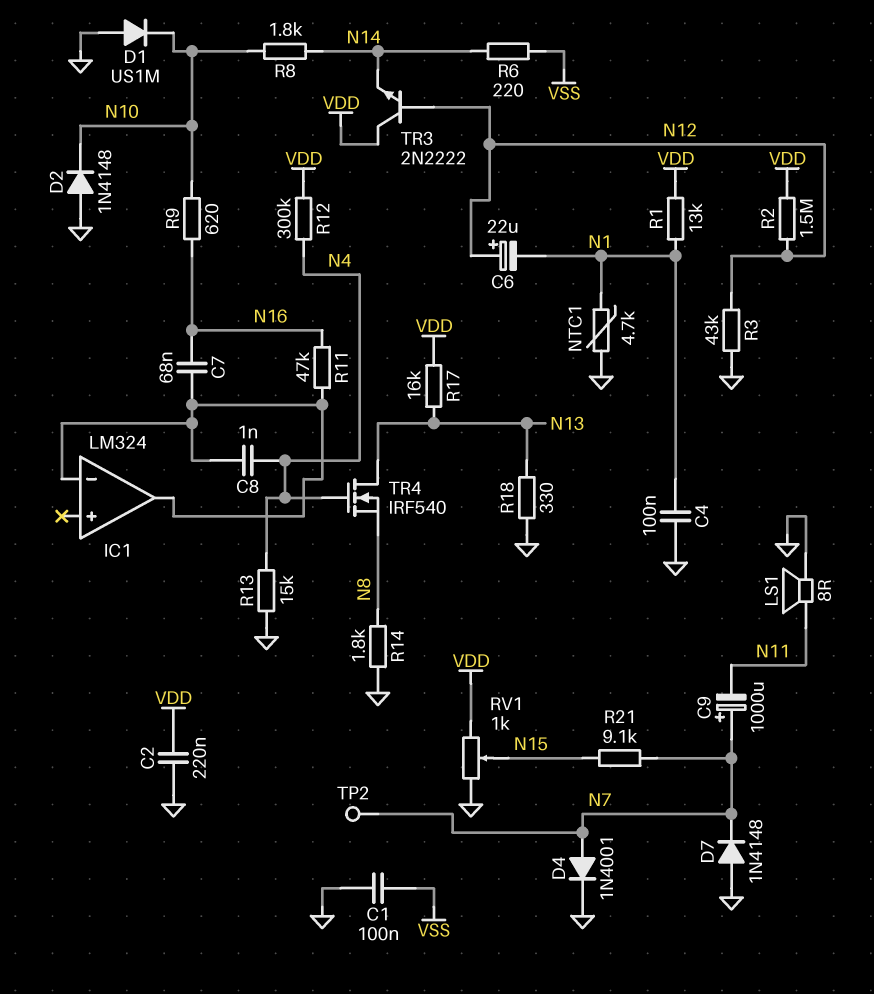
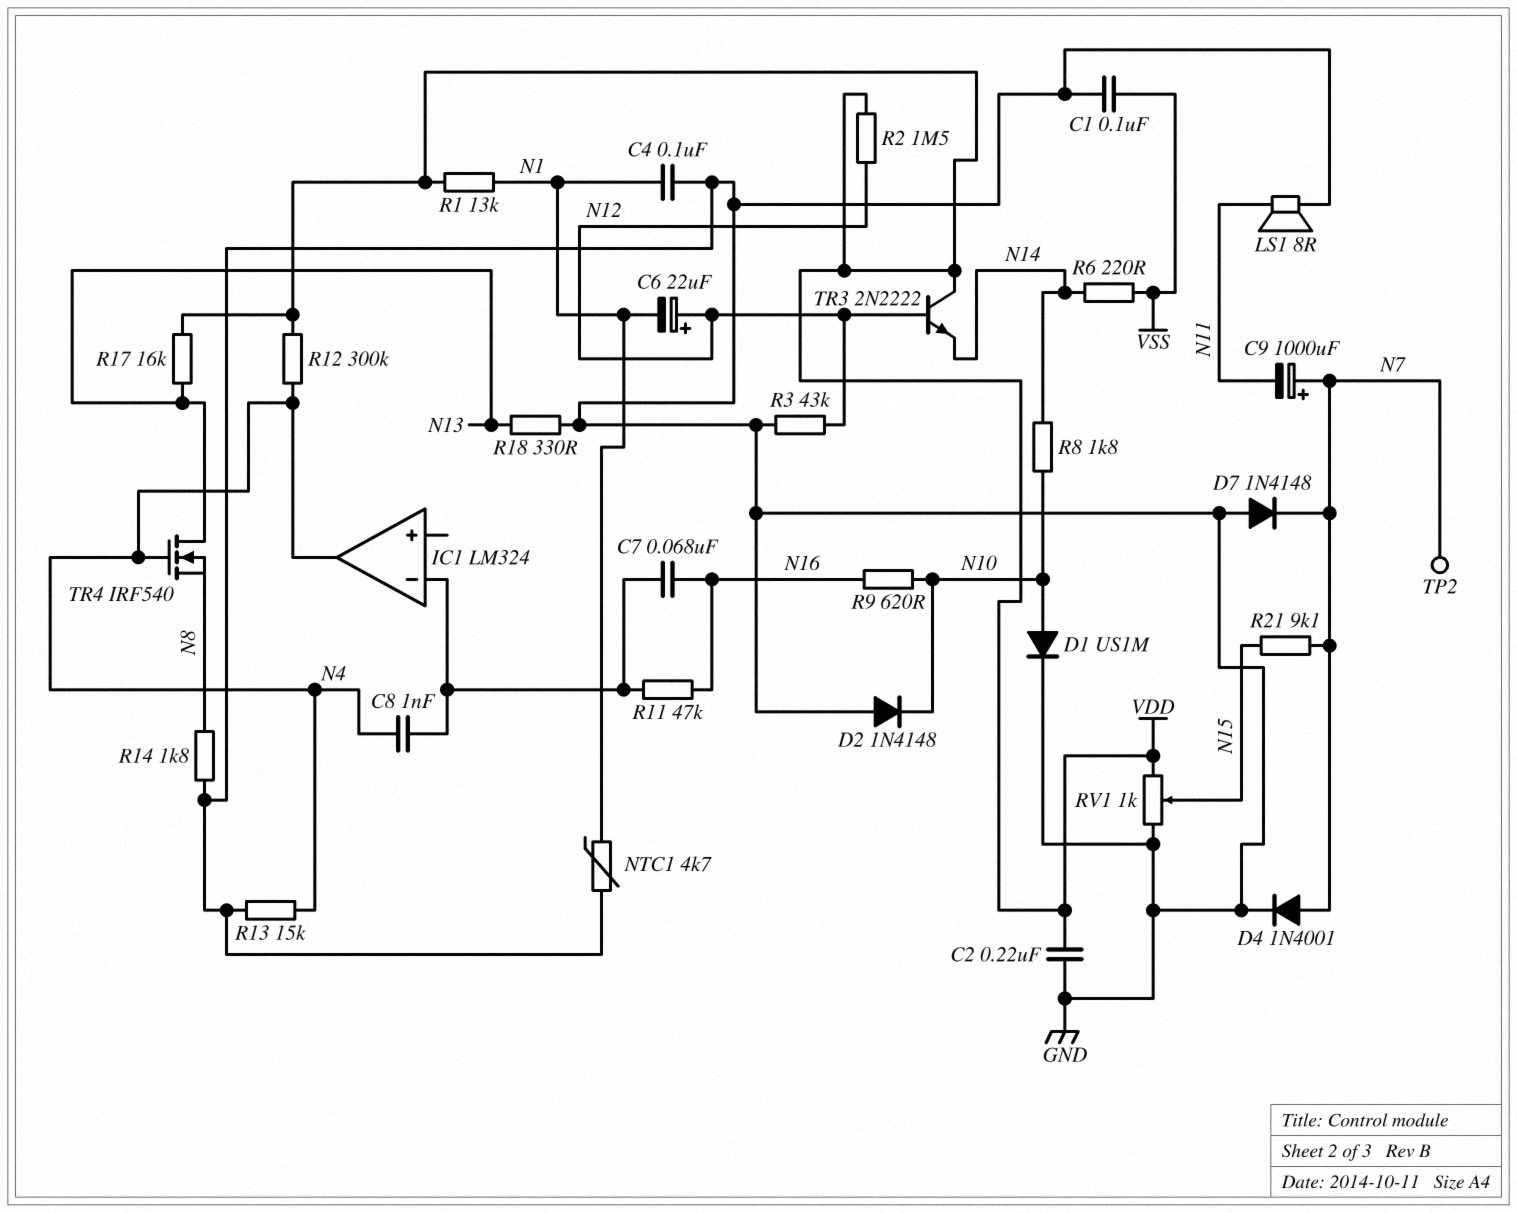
D1: diode US1M (A GND, K N10) -> diode US1M (A N10, K GND)
IC1 pin out: IC1/in- -> N4

